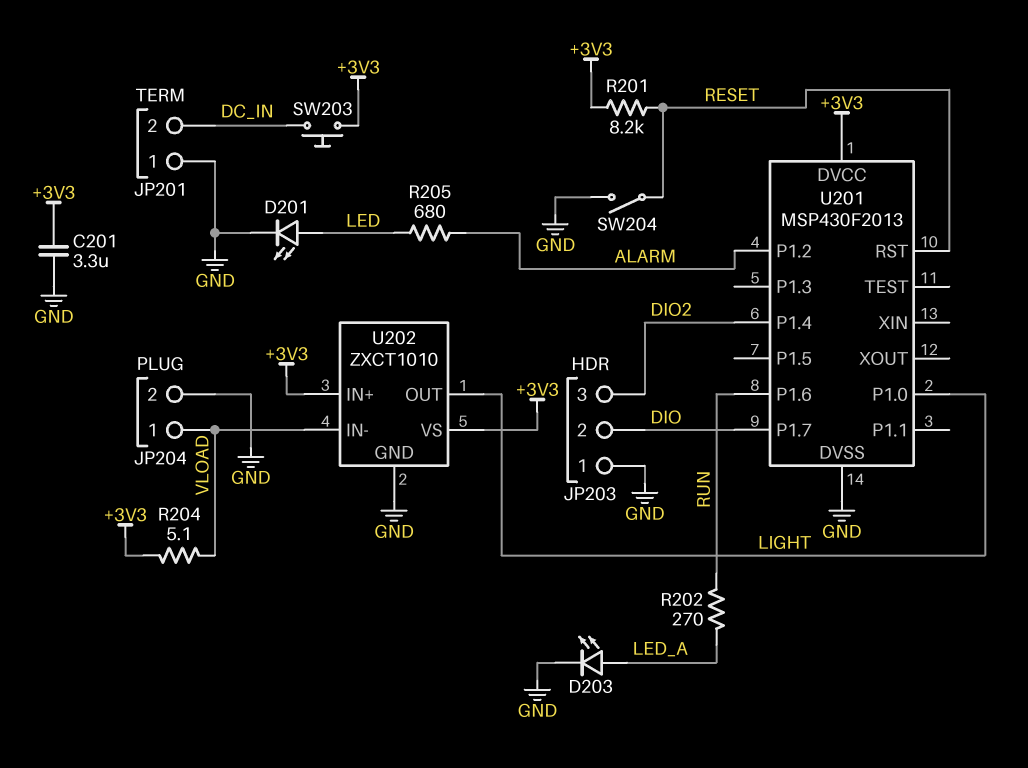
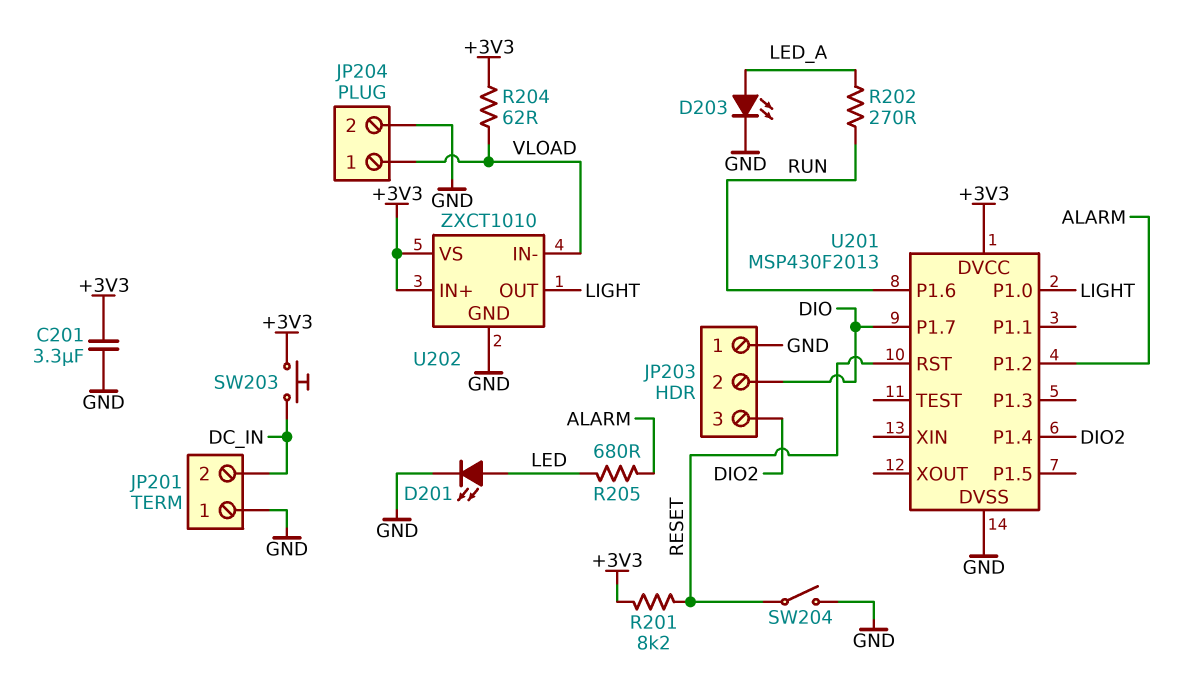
R204: 5.1 (+3V3, VLOAD) -> 62 (+3V3, VLOAD)

